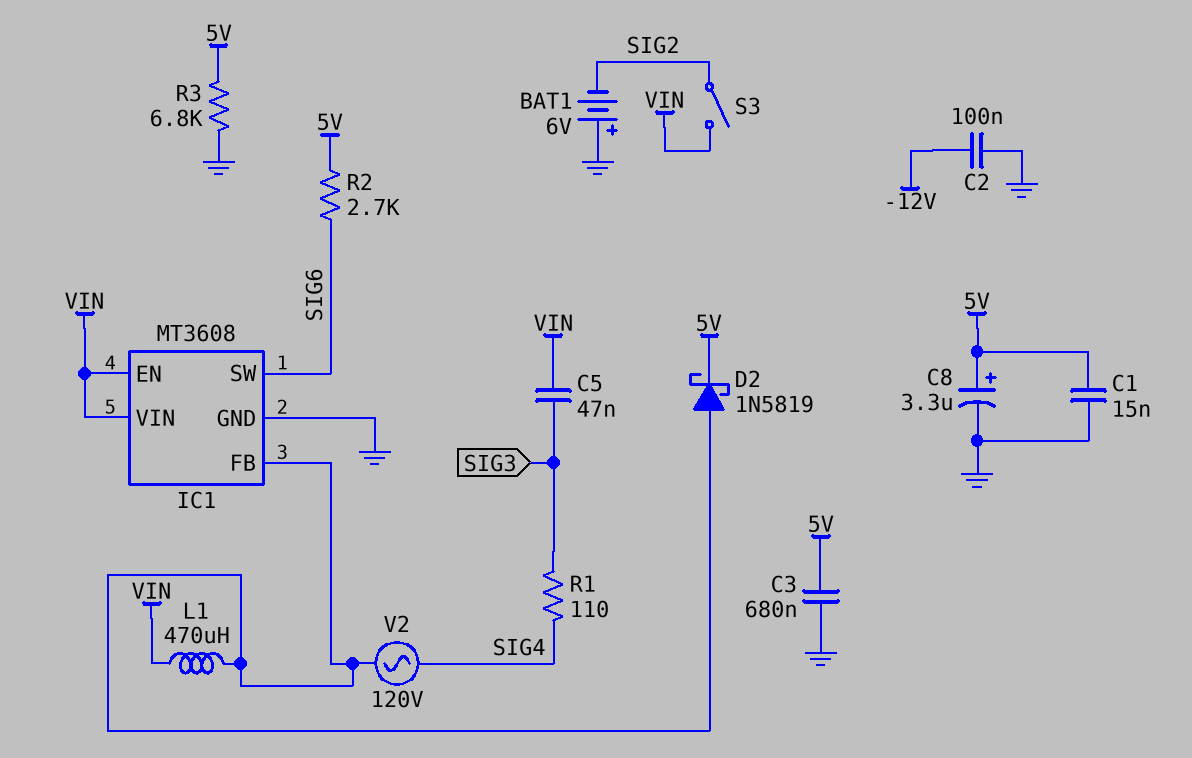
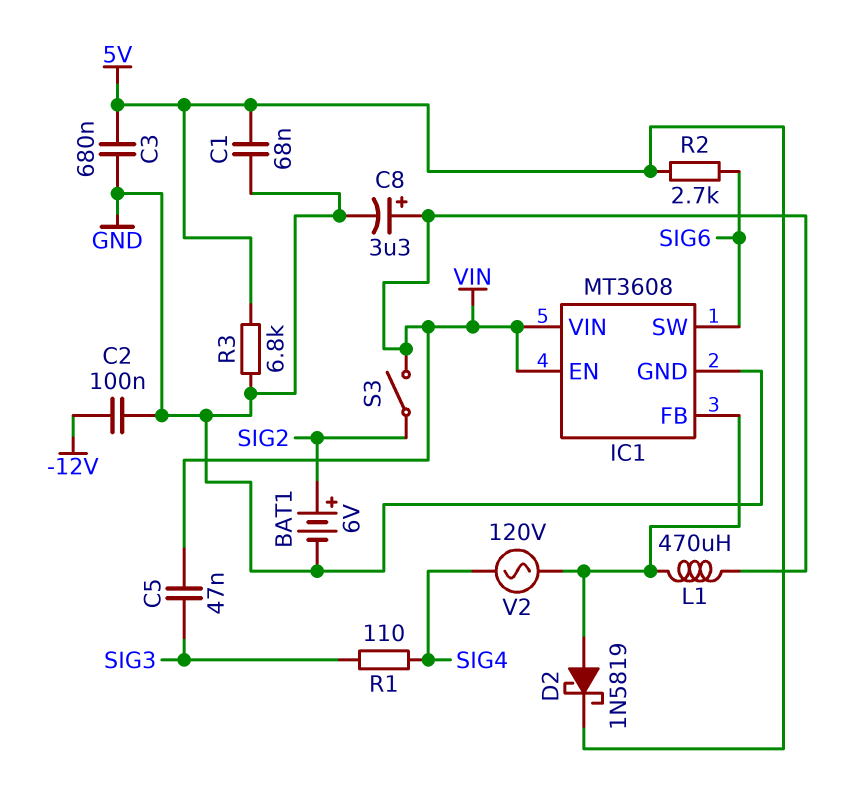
BAT1: 6V (plus GND, minus SIG2) -> 6V (plus SIG2, minus GND)
C1: 15nF (5V, GND) -> 68nF (5V, GND)
C8: 3.3uF (plus 5V, minus GND) -> 3.3uF (plus VIN, minus GND)

